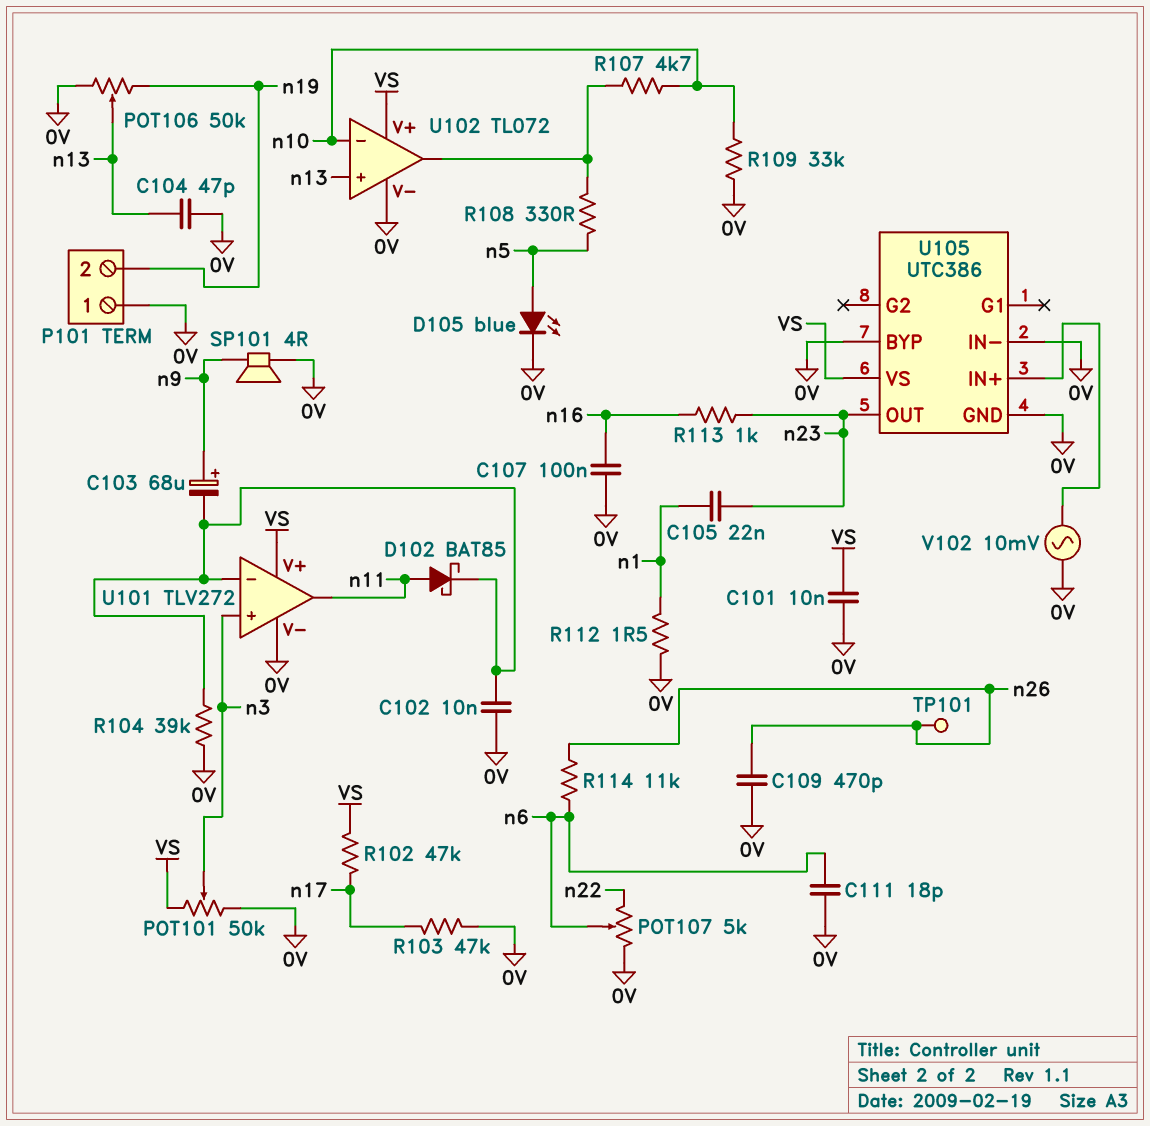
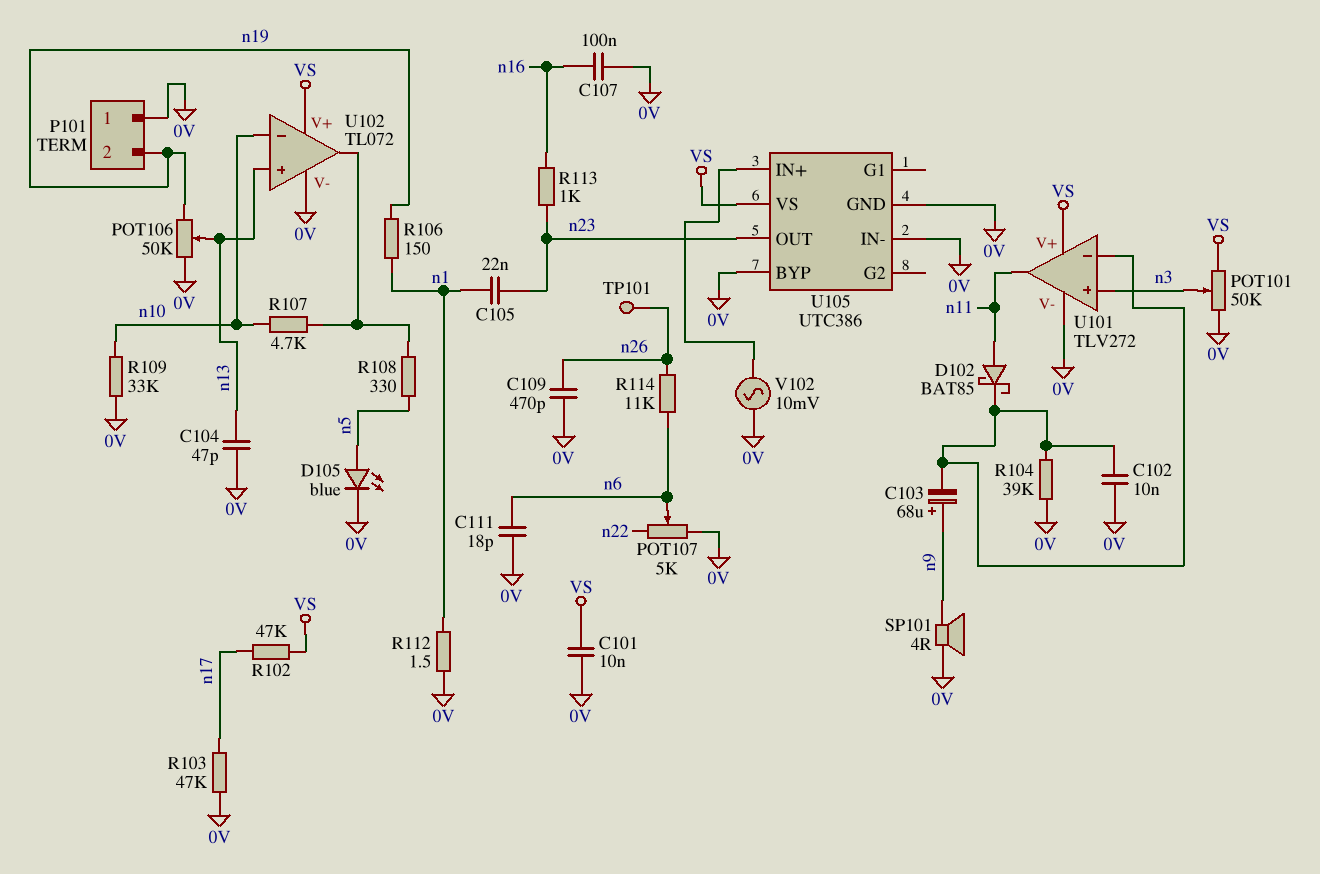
R106: none -> 150 (n1, n19)

